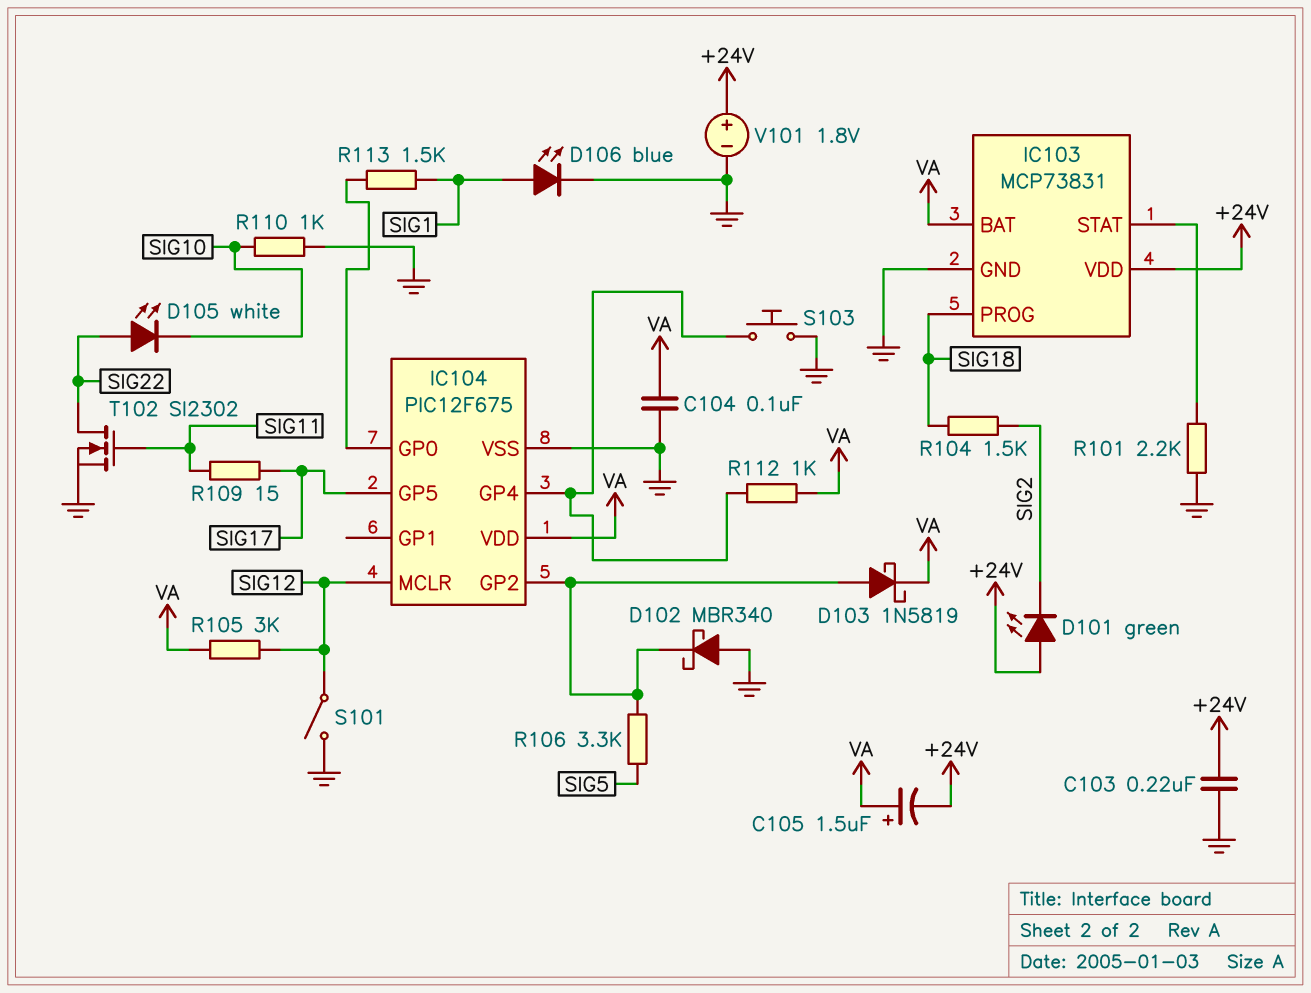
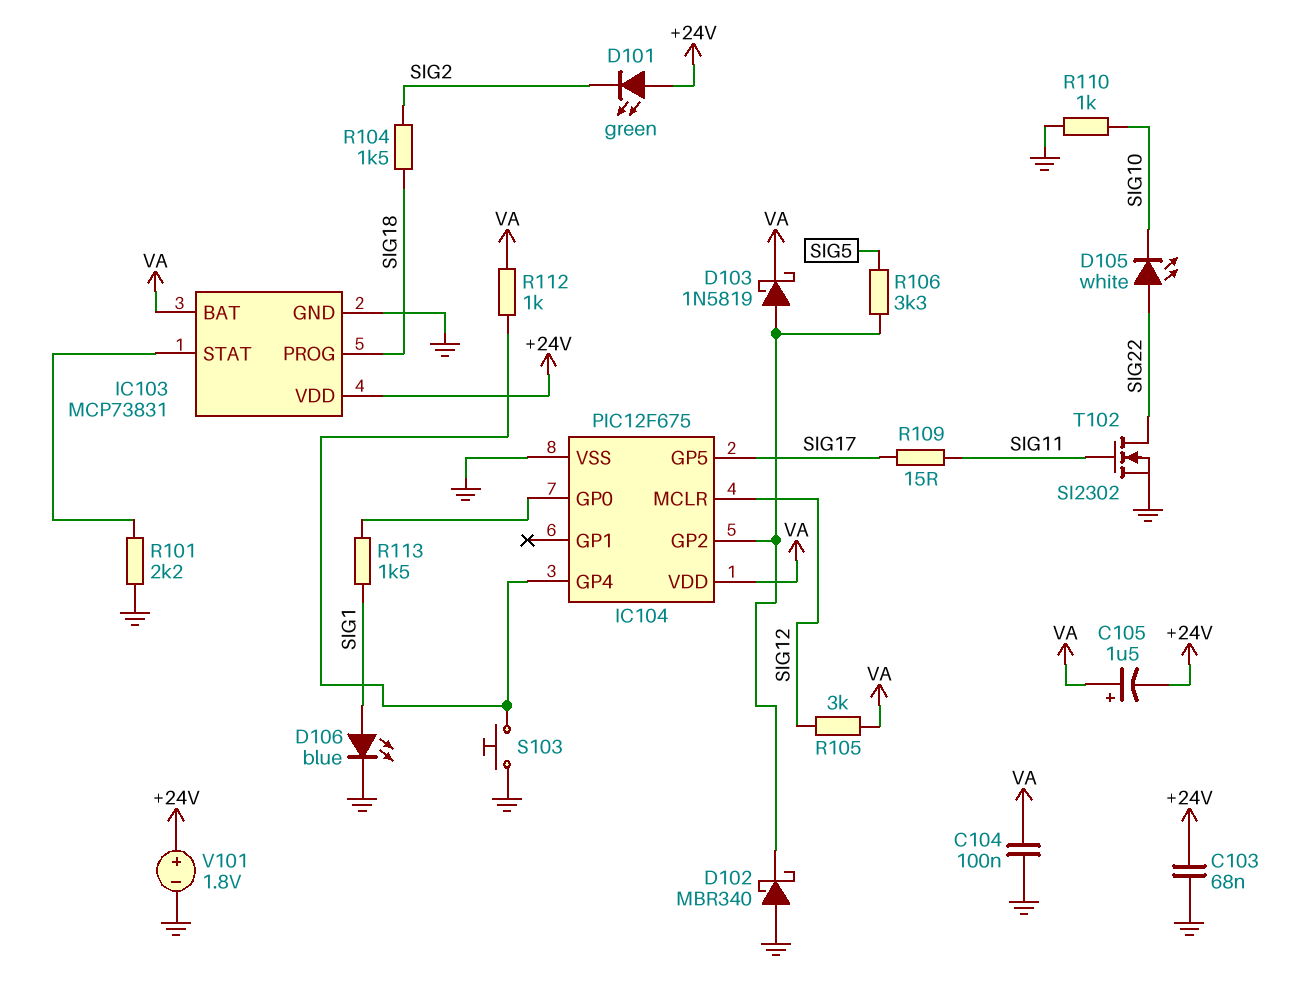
C103: 220nF (+24V, GND) -> 68nF (+24V, GND)
S101: switch (GND, SIG12) -> none

